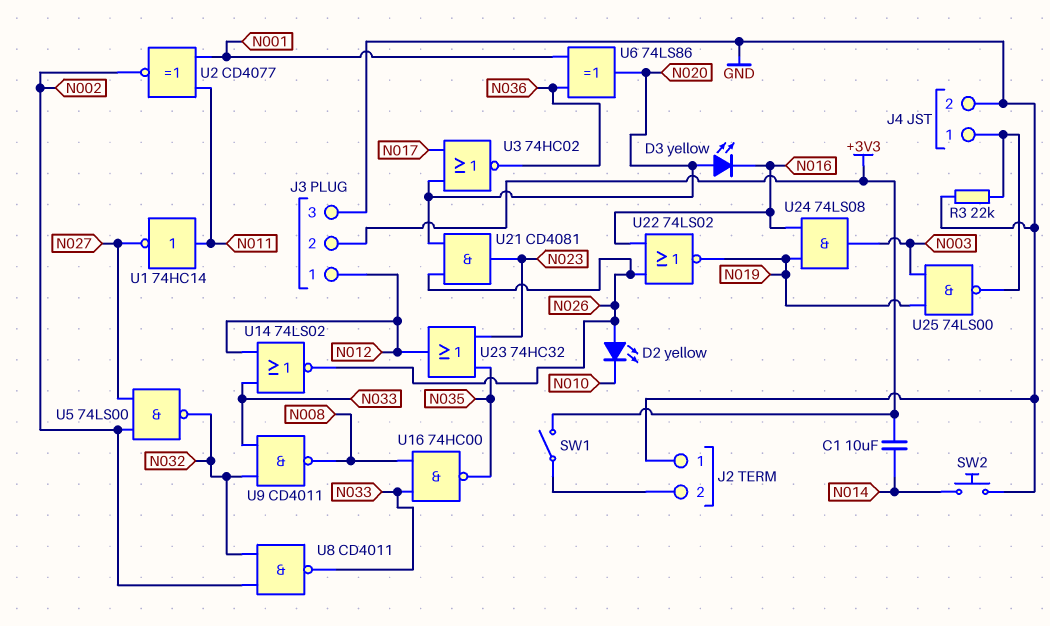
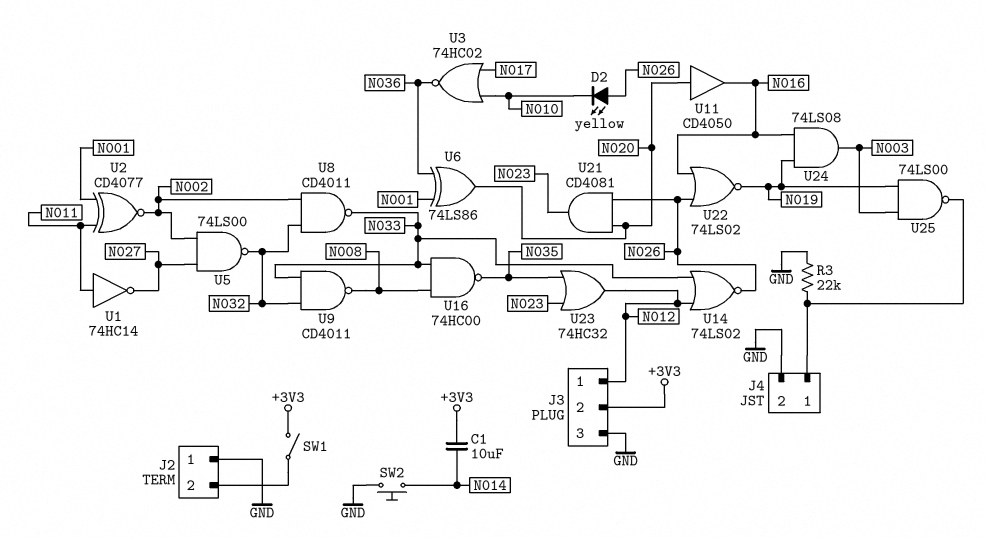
D3: LED yellow (A N020, K N016) -> none
U3: NOR 74HC02 (in N017, in N020, out N036) -> NOR 74HC02 (in N010, in N017, out N036)
U11: none -> buffer CD4050 (in N020, out N016)

